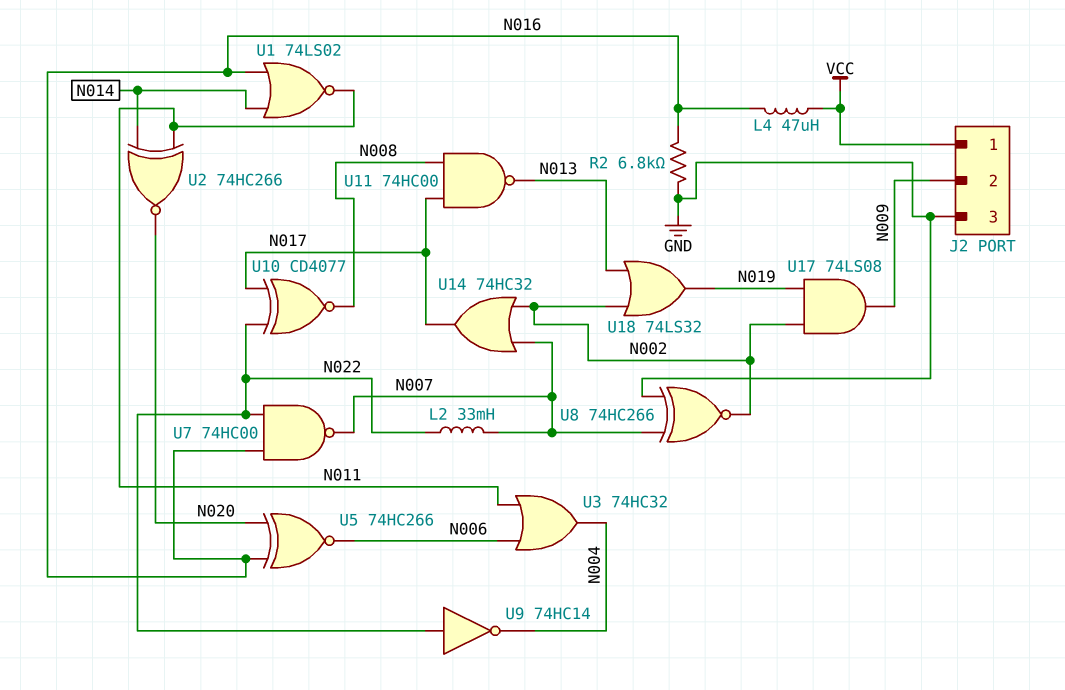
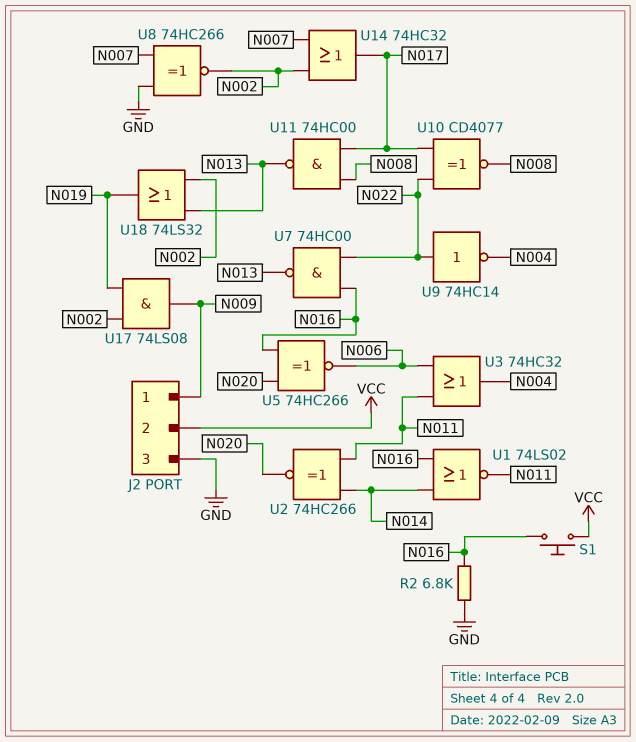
J2 pin 1: VCC -> N009
J2 pin 2: N009 -> VCC
L2: 33mH (N007, N022) -> none
L4: 47uH (N016, VCC) -> none
S1: none -> button (N016, VCC)
U7: NAND 74HC00 (in N016, in N022, out N007) -> NAND 74HC00 (in N016, in N022, out N013)

